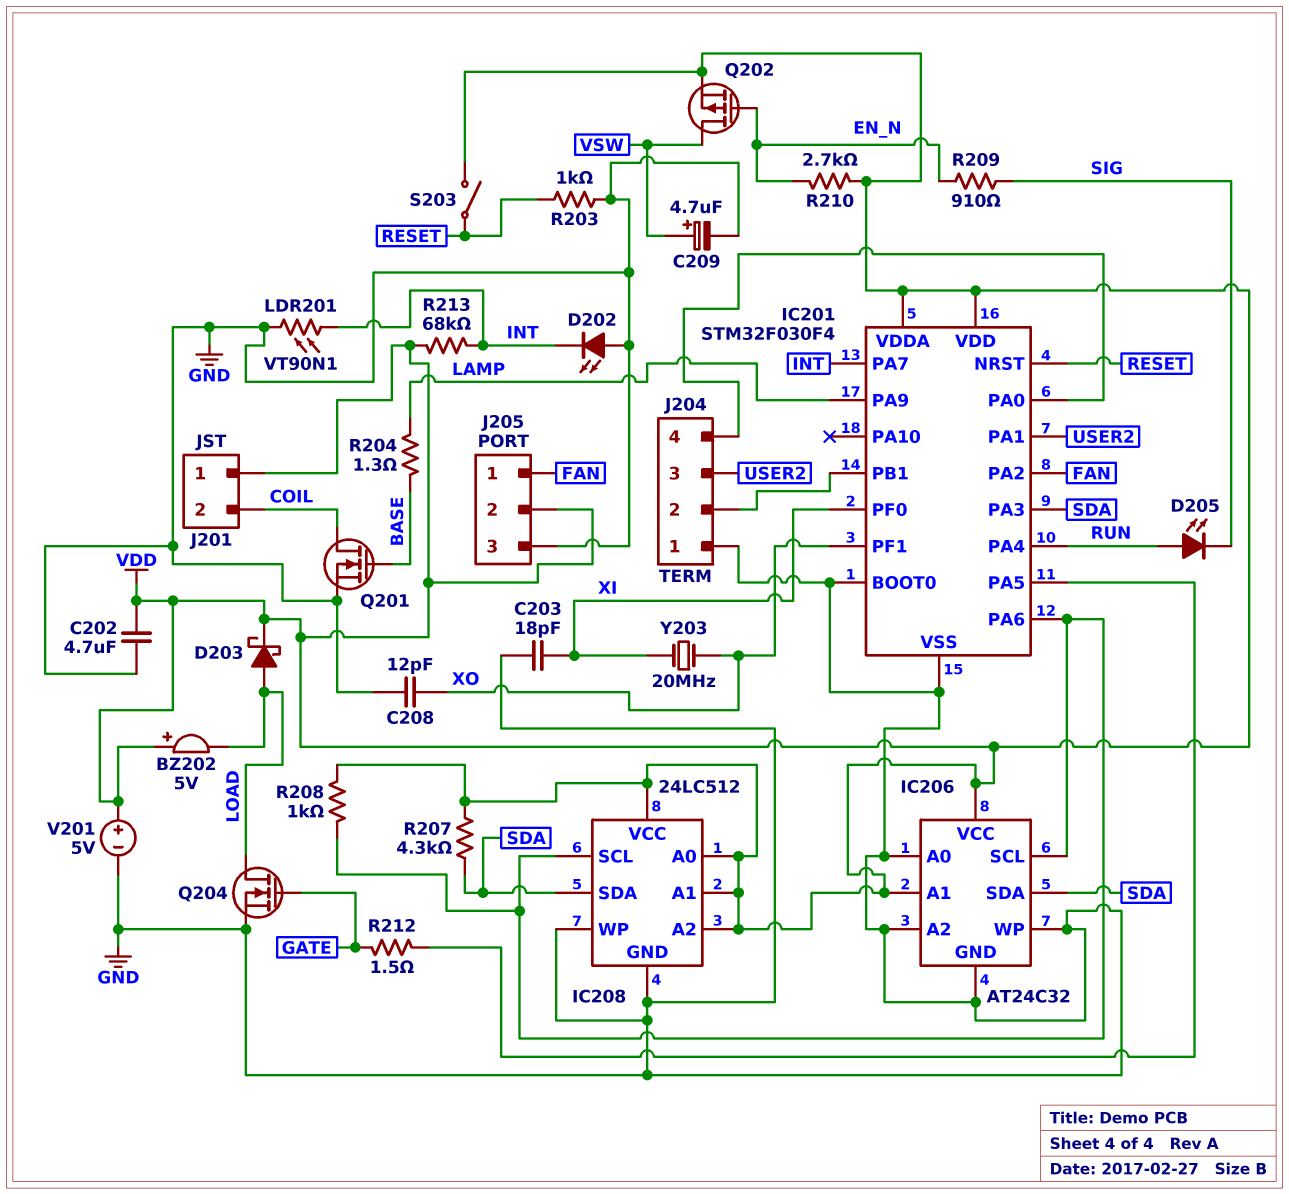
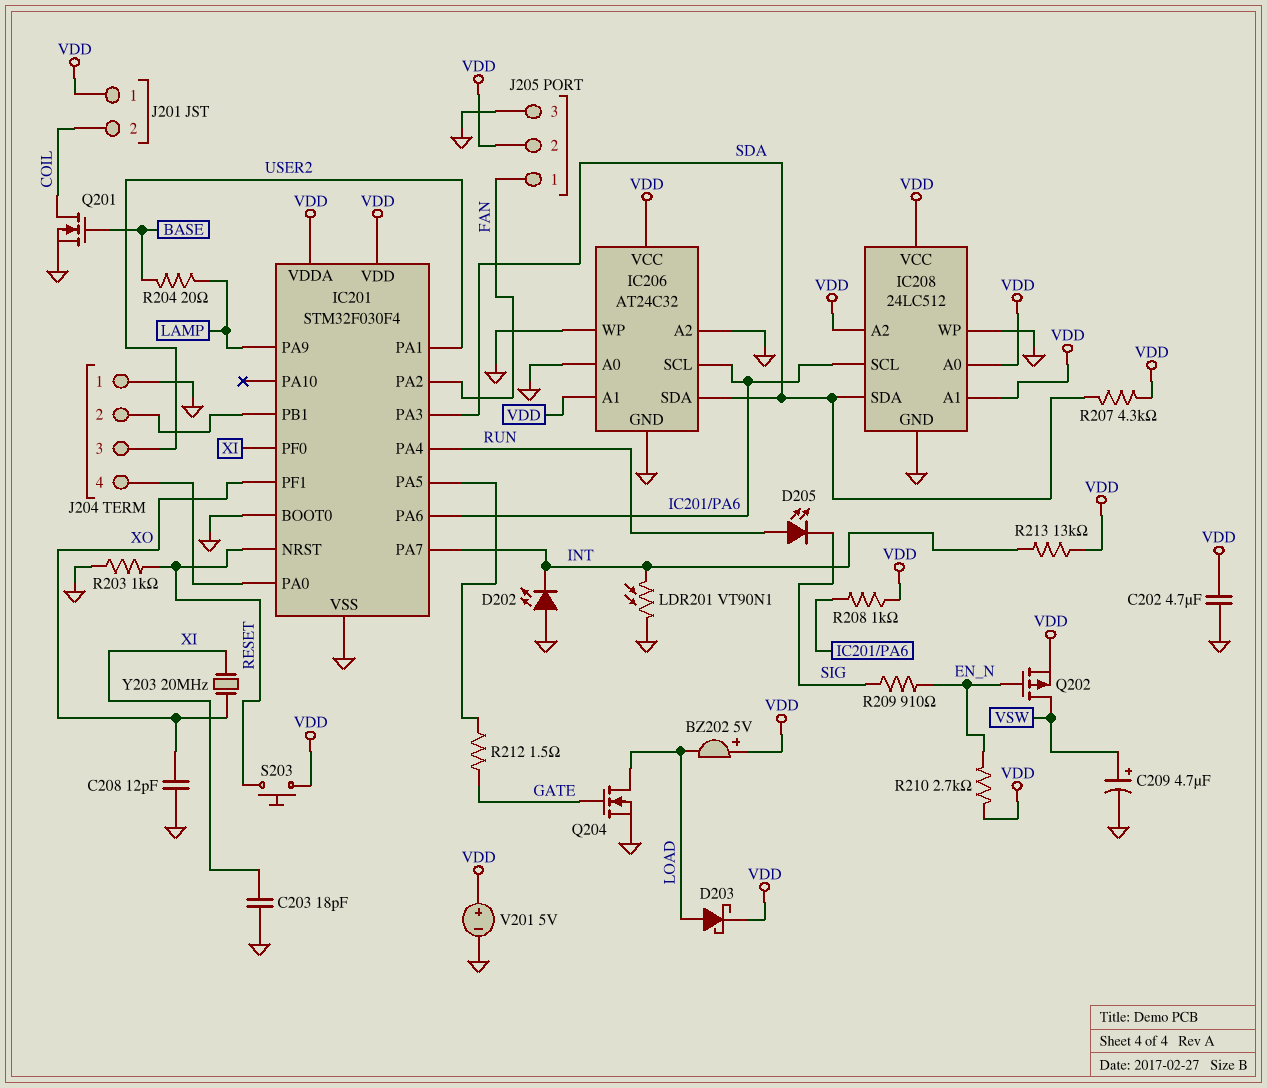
R204: 1.3 (BASE, LAMP) -> 20 (BASE, LAMP)
R213: 68k (INT, VDD) -> 13k (INT, VDD)
S203: switch (RESET, VDD) -> button (RESET, VDD)

